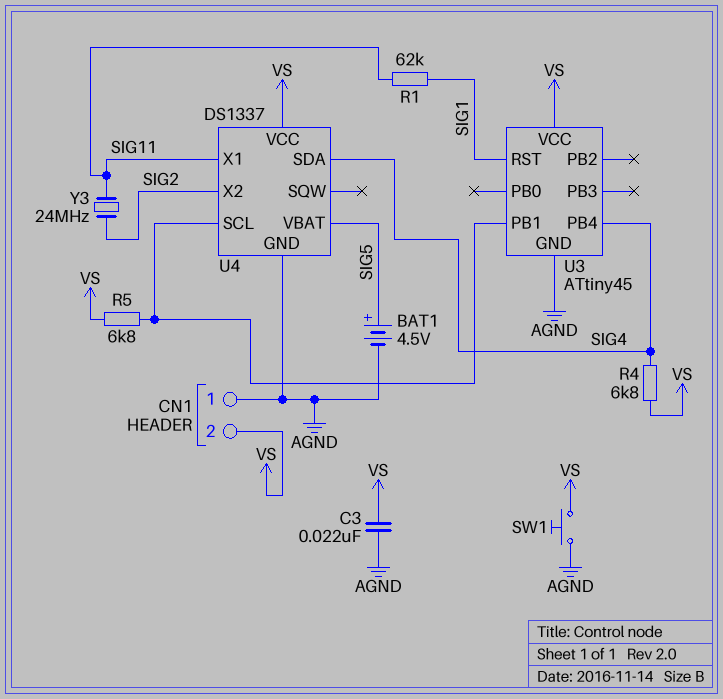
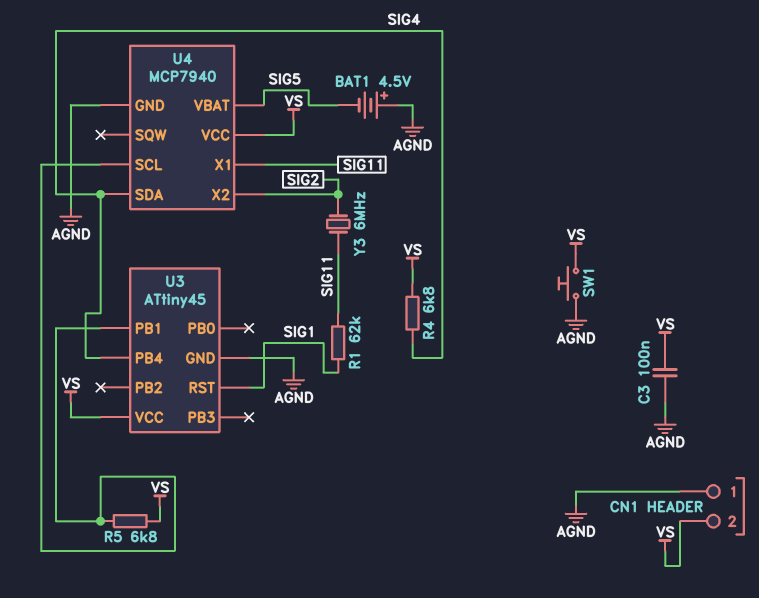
BAT1: 4.5V (plus SIG5, minus AGND) -> 4.5V (plus AGND, minus SIG5)
C3: 22nF (AGND, VS) -> 100nF (AGND, VS)
U4: DS1337 -> MCP7940
Y3: 24MHz (SIG2, SIG11) -> 6MHz (SIG2, SIG11)

